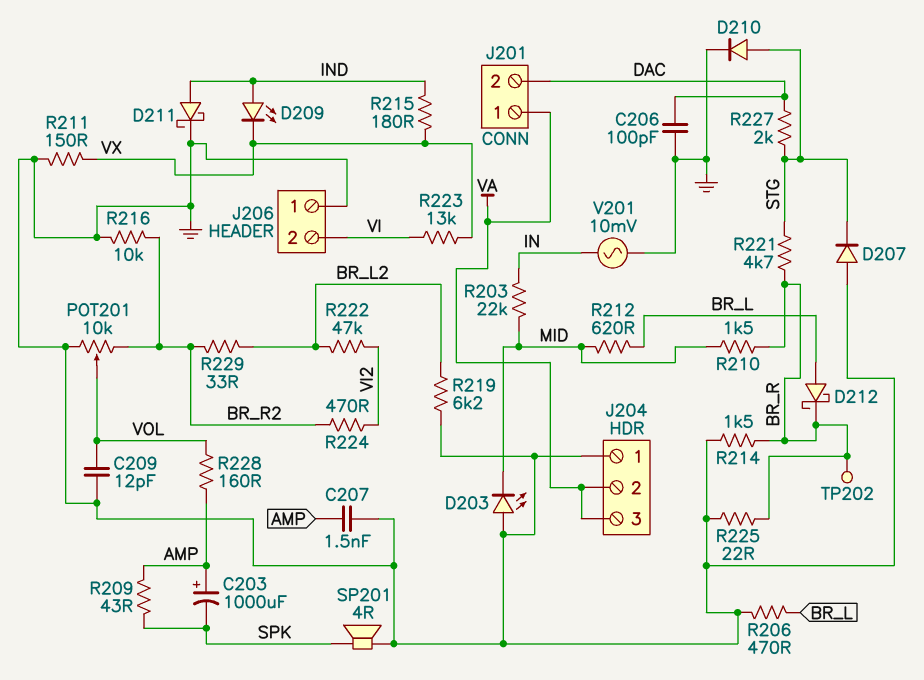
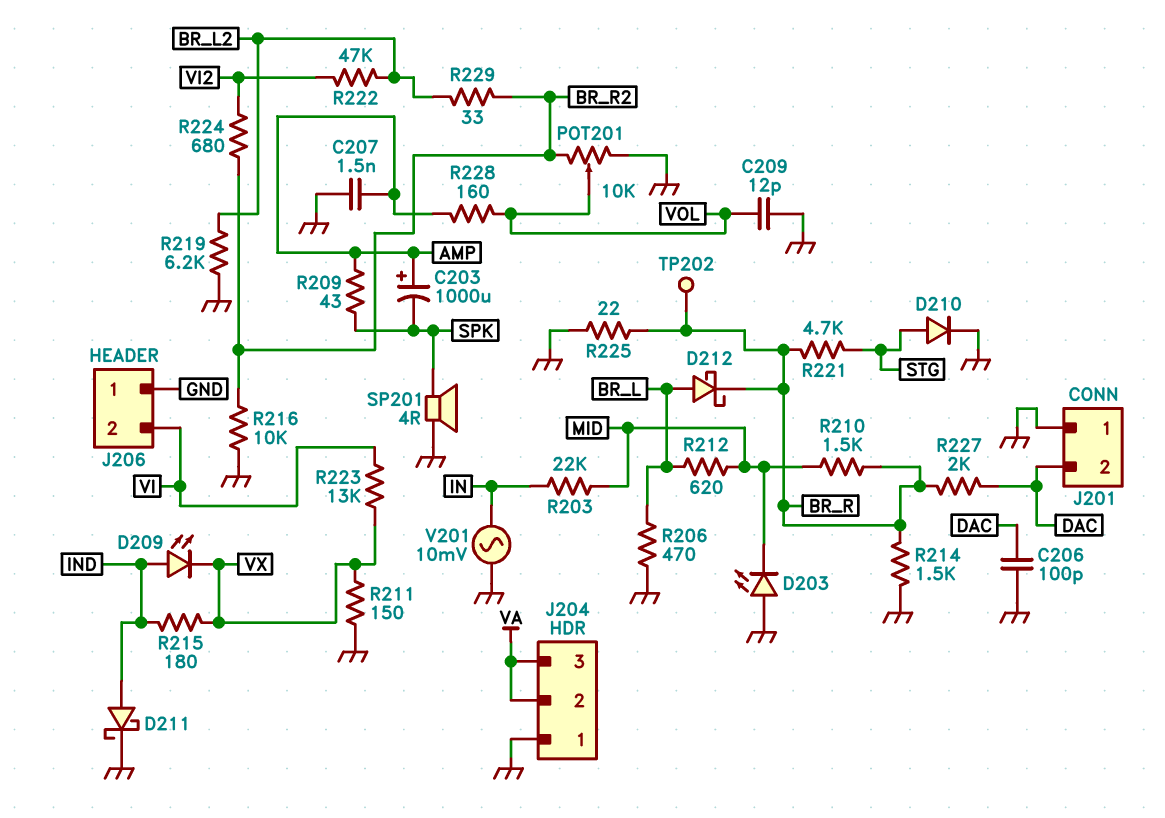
D207: diode (A GND, K STG) -> none
J201 pin 1: VA -> GND
R224: 470 (BR_R2, VI2) -> 680 (BR_R2, VI2)
R227: 2k (DAC, STG) -> 2k (BR_R, DAC)

